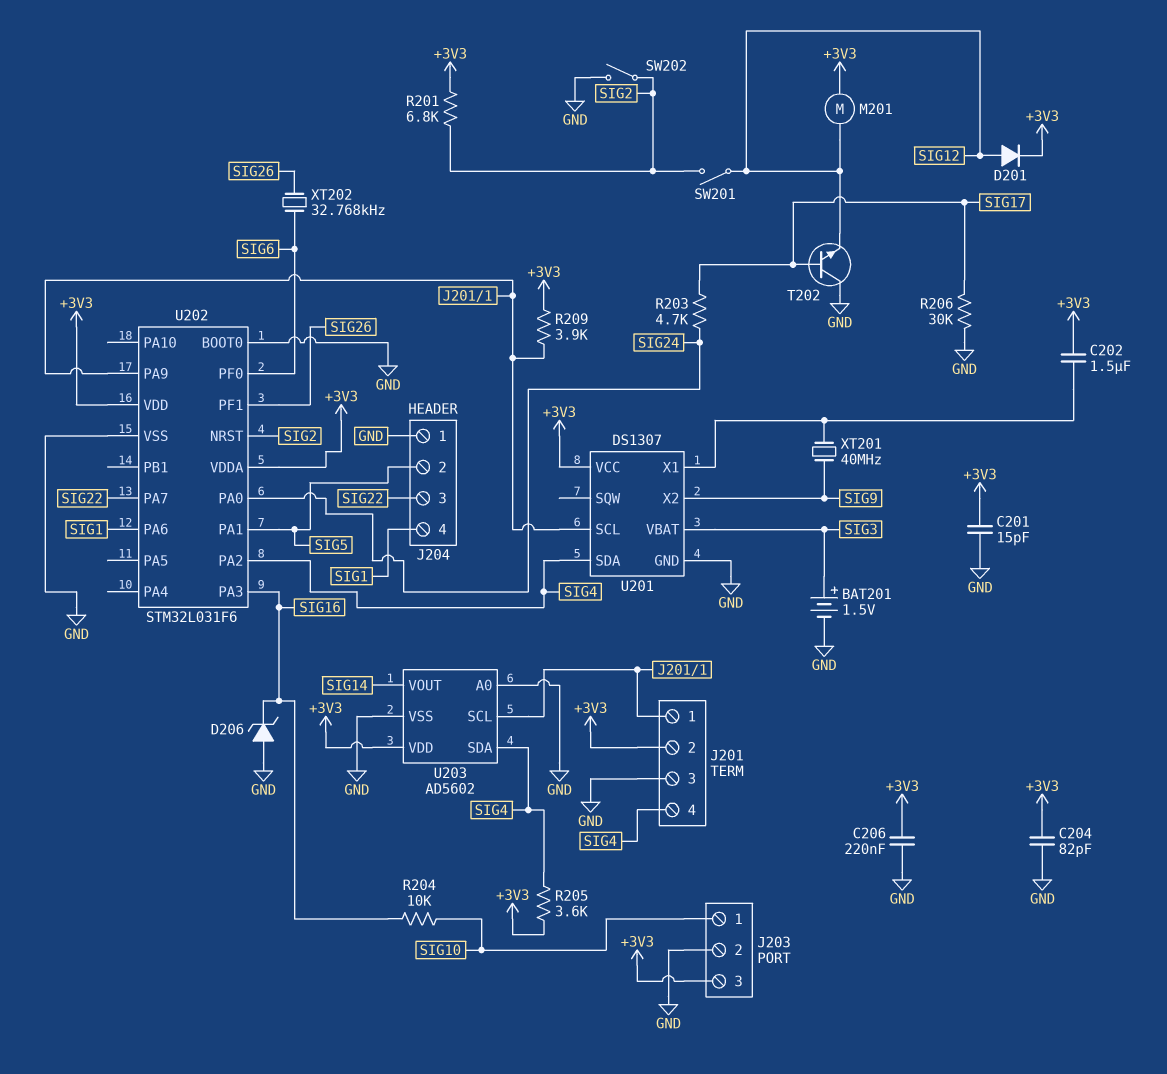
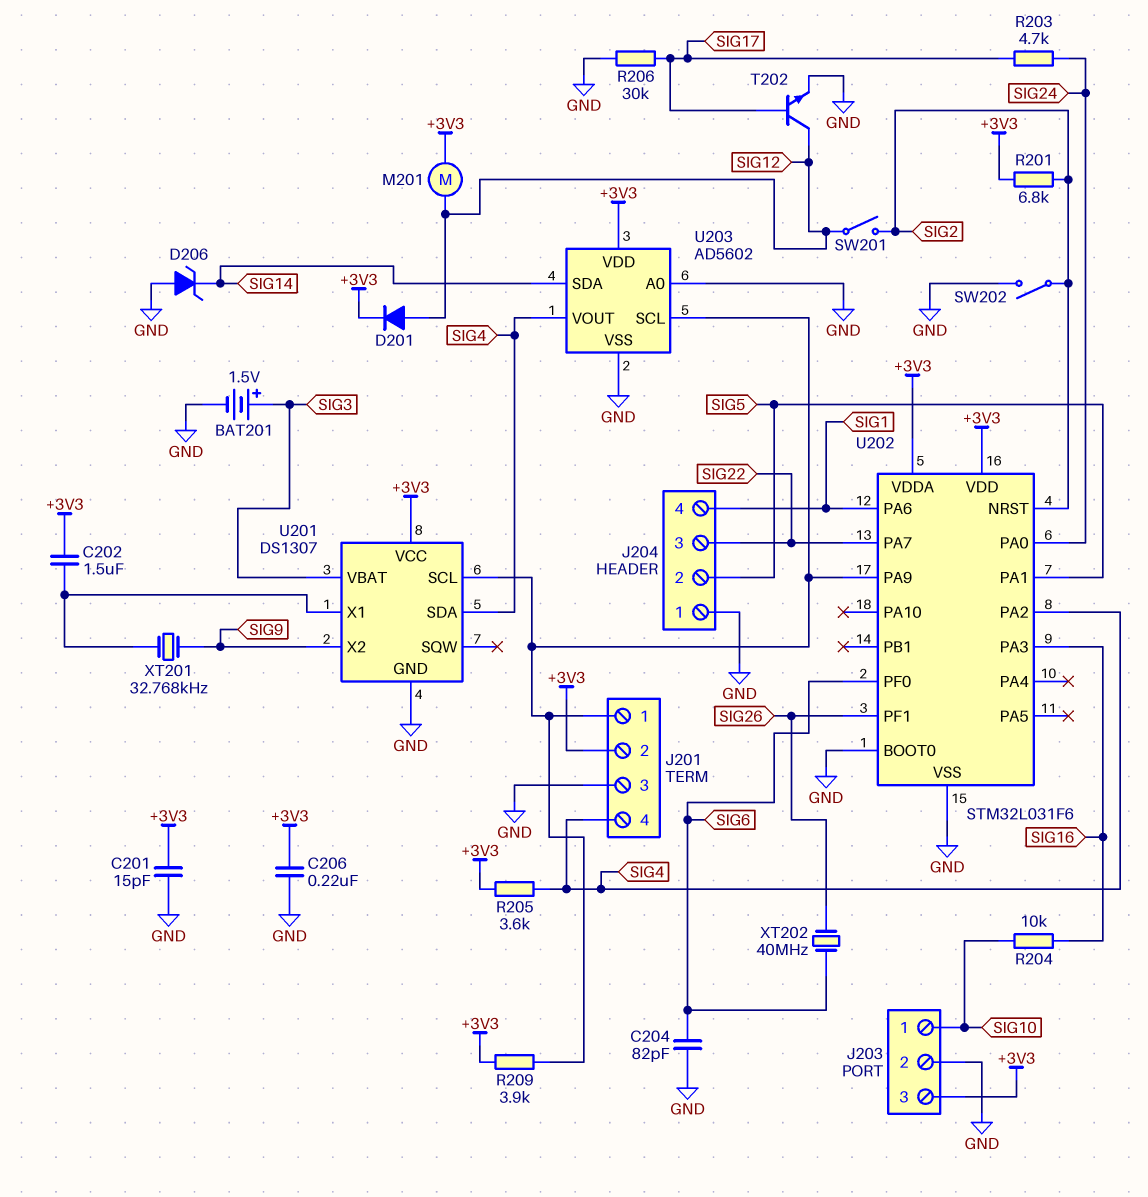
C204: 82pF (+3V3, GND) -> 82pF (GND, SIG6)
D206: zener (A GND, K SIG16) -> zener (A GND, K SIG14)
T202: NPN (B SIG17, C GND, E SIG12) -> NPN (B SIG17, C SIG12, E GND)
U203 pin SDA: SIG4 -> SIG14
U203 pin VOUT: SIG14 -> SIG4
XT201: 40MHz (SIG9, U201/X1) -> 32.768kHz (SIG9, U201/X1)
XT202: 32.768kHz (SIG6, SIG26) -> 40MHz (SIG6, SIG26)

